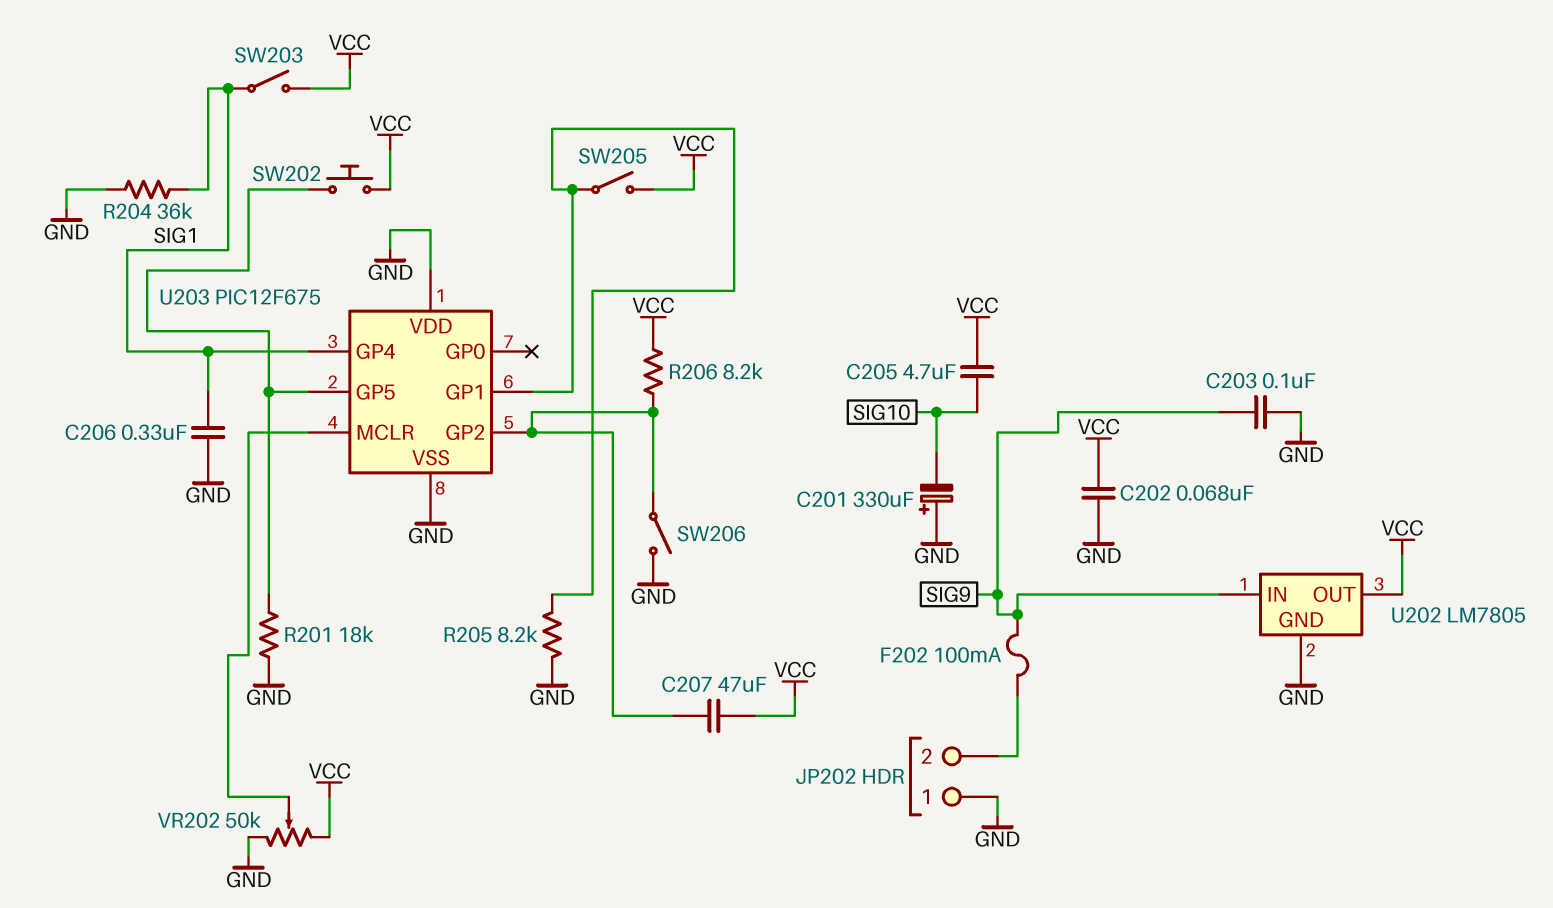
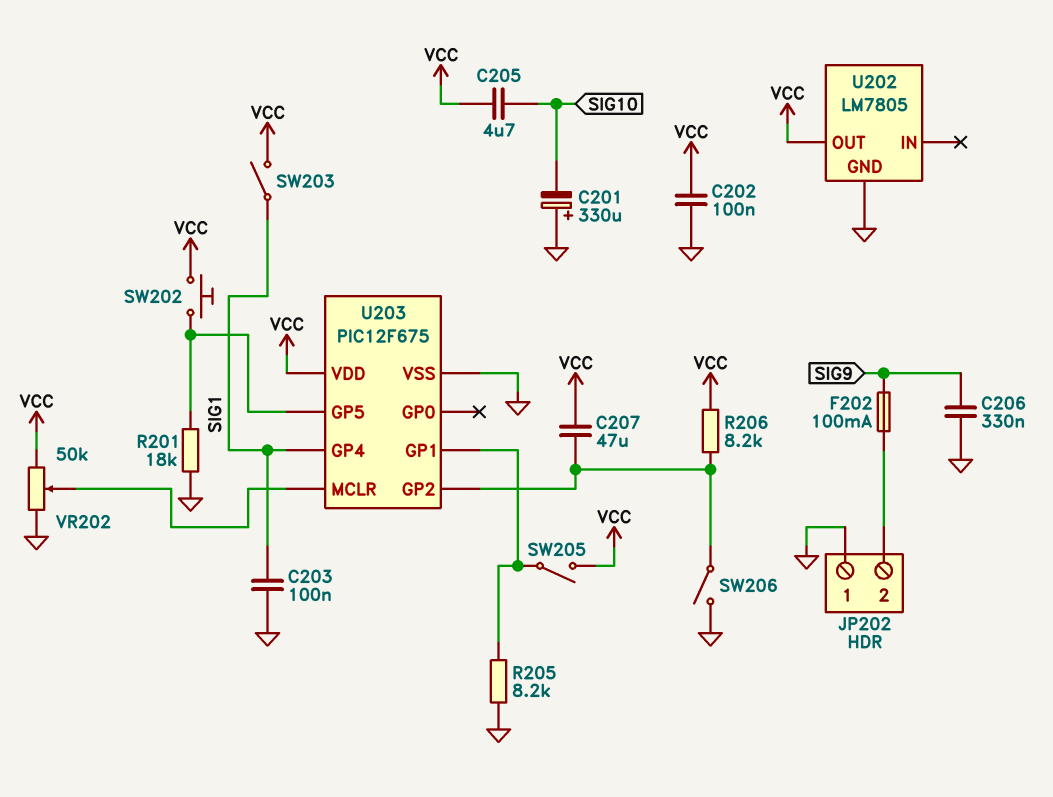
C202: 68nF (GND, VCC) -> 100nF (GND, VCC)
C203: 100nF (GND, SIG9) -> 100nF (GND, SIG1)
C206: 330nF (GND, SIG1) -> 330nF (GND, SIG9)
R204: 36k (GND, SIG1) -> none
U202 pin IN: SIG9 -> none
U203 pin VDD: GND -> VCC

